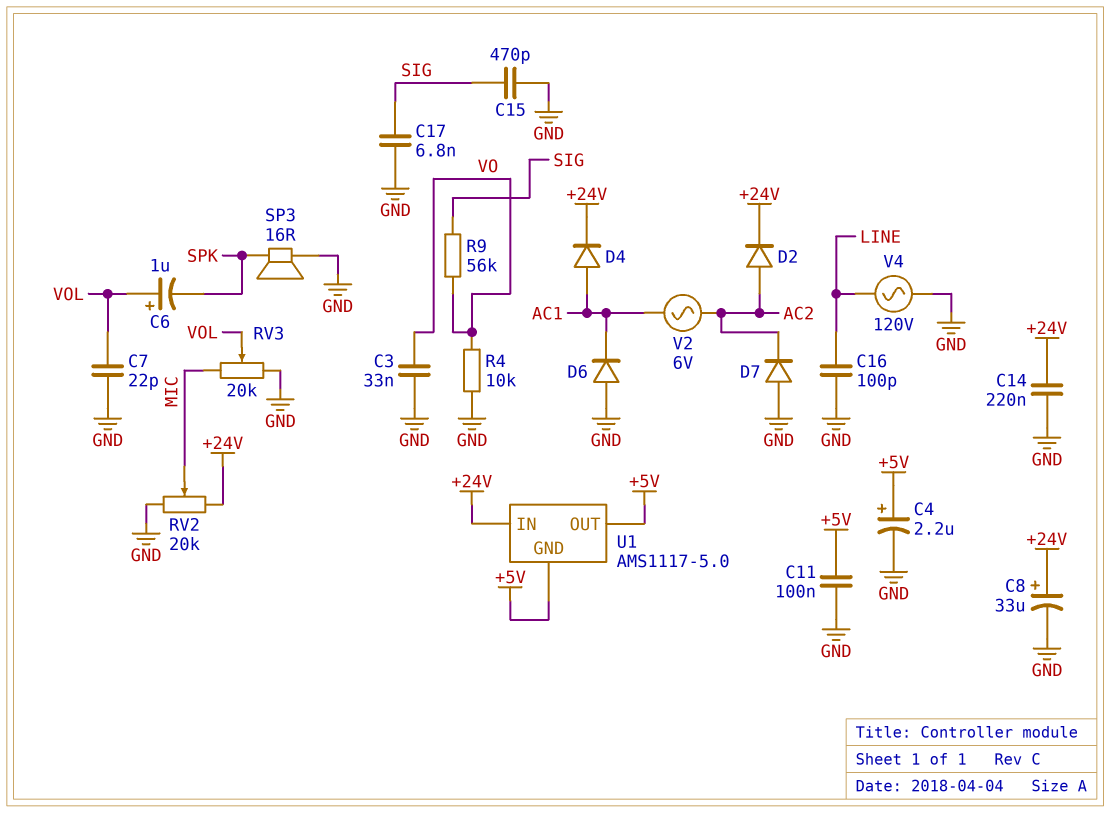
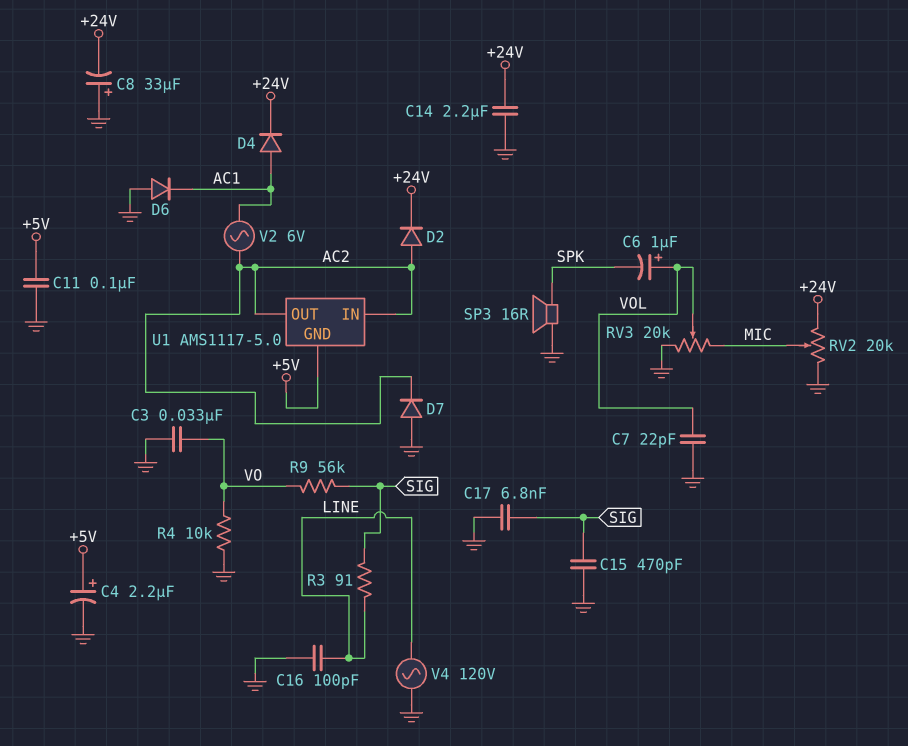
C8: 33uF (plus +24V, minus GND) -> 33uF (plus GND, minus +24V)
C14: 220nF (+24V, GND) -> 2.2uF (+24V, GND)
R3: none -> 91 (LINE, SIG)
U1 pin IN: +24V -> AC2
U1 pin OUT: +5V -> AC2

